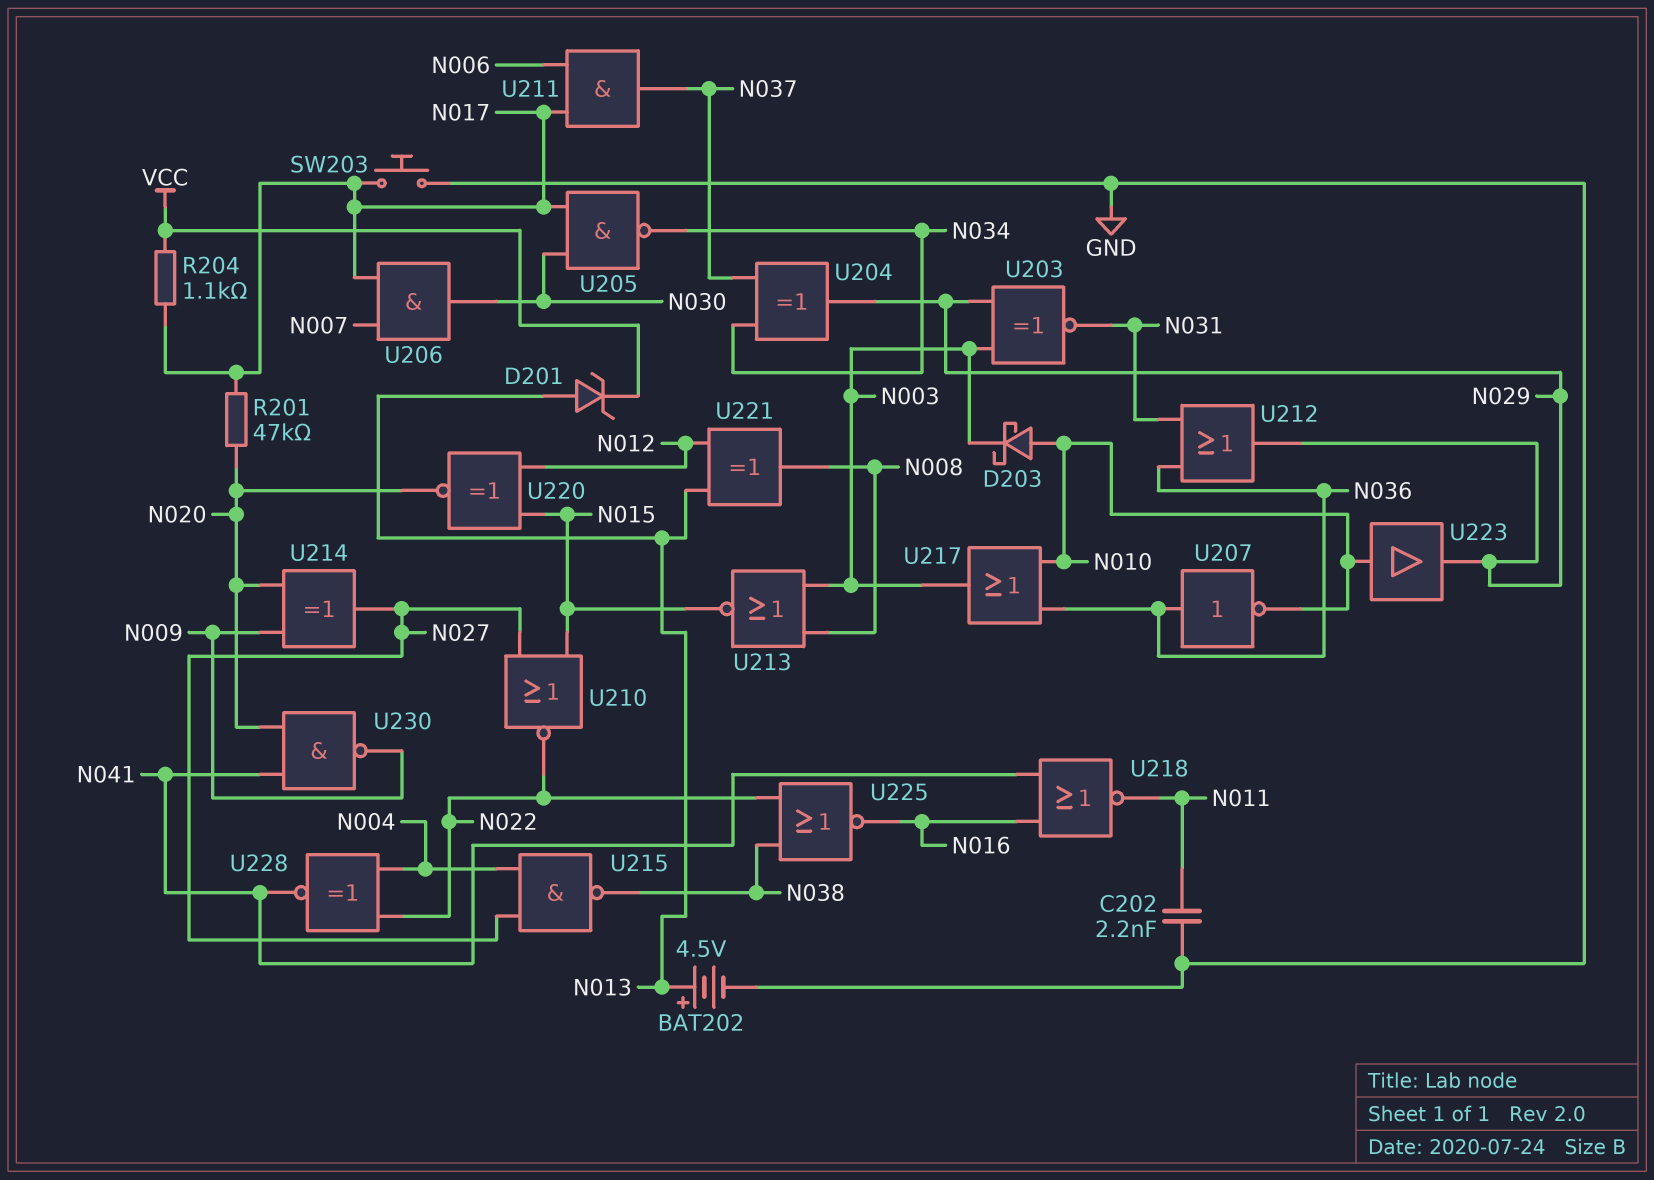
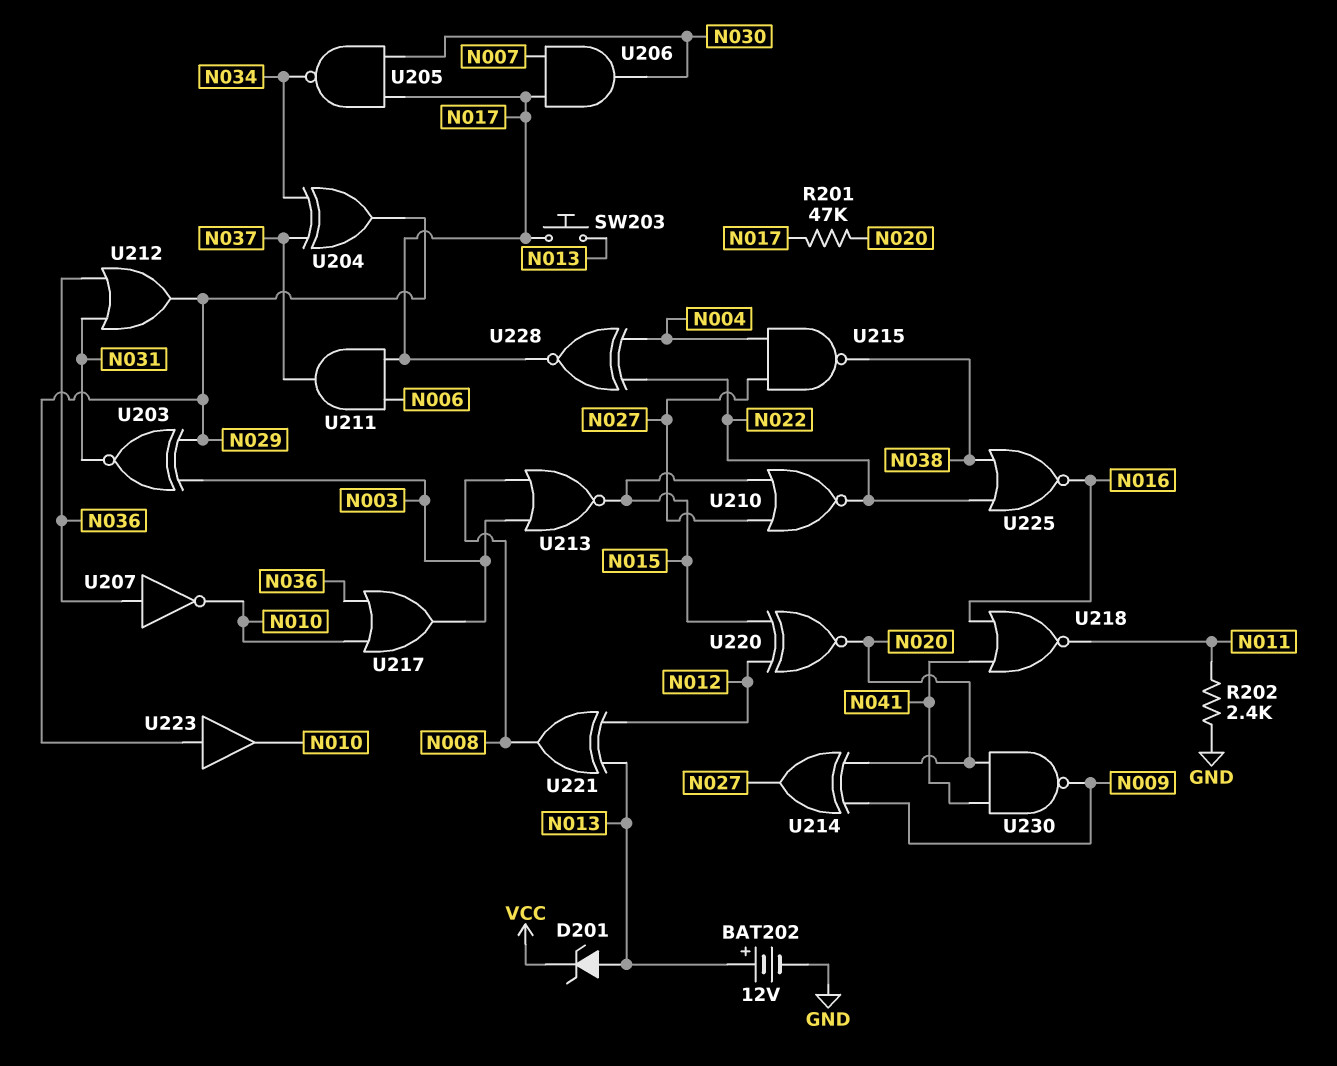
BAT202: 4.5V (plus N013, minus GND) -> 12V (plus N013, minus GND)
C202: 2.2nF (GND, N011) -> none
D203: schottky (A N010, K N003) -> none
R202: none -> 2.4k (GND, N011)
R204: 1.1k (N017, VCC) -> none
SW203: button (GND, N017) -> button (N013, N017)
U223: buffer (in N010, out N029) -> buffer (in N029, out N010)
U228: XNOR (in N004, in N022, out N041) -> XNOR (in N004, in N022, out N017)

